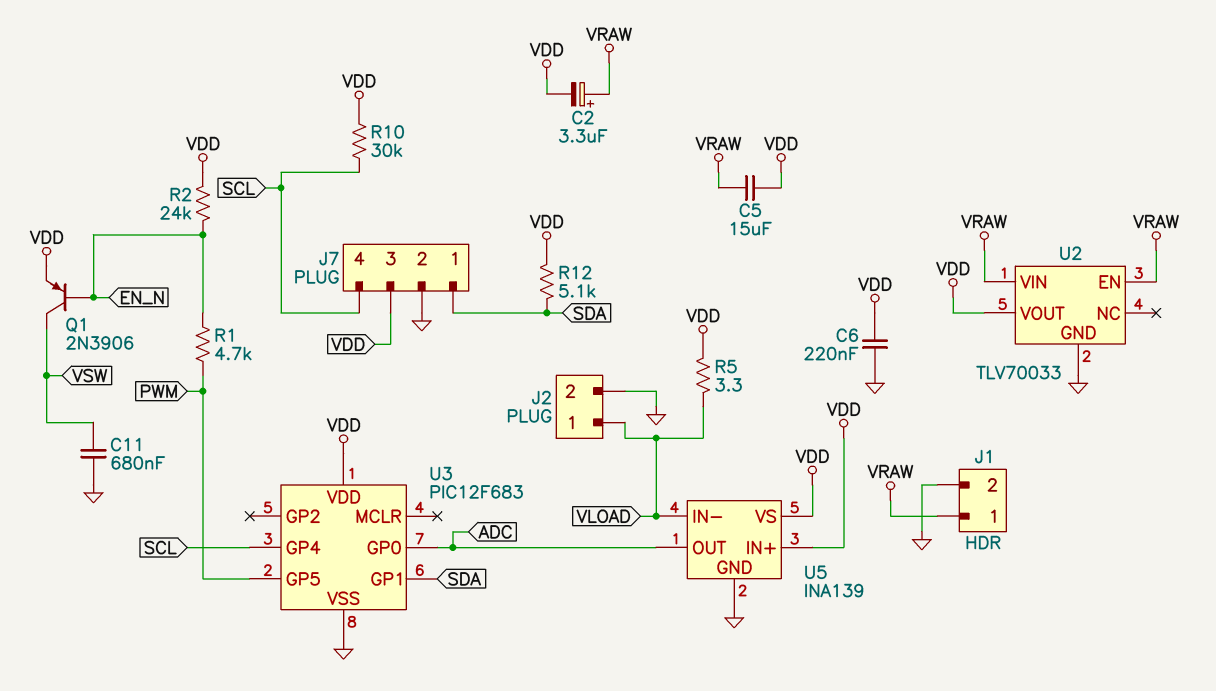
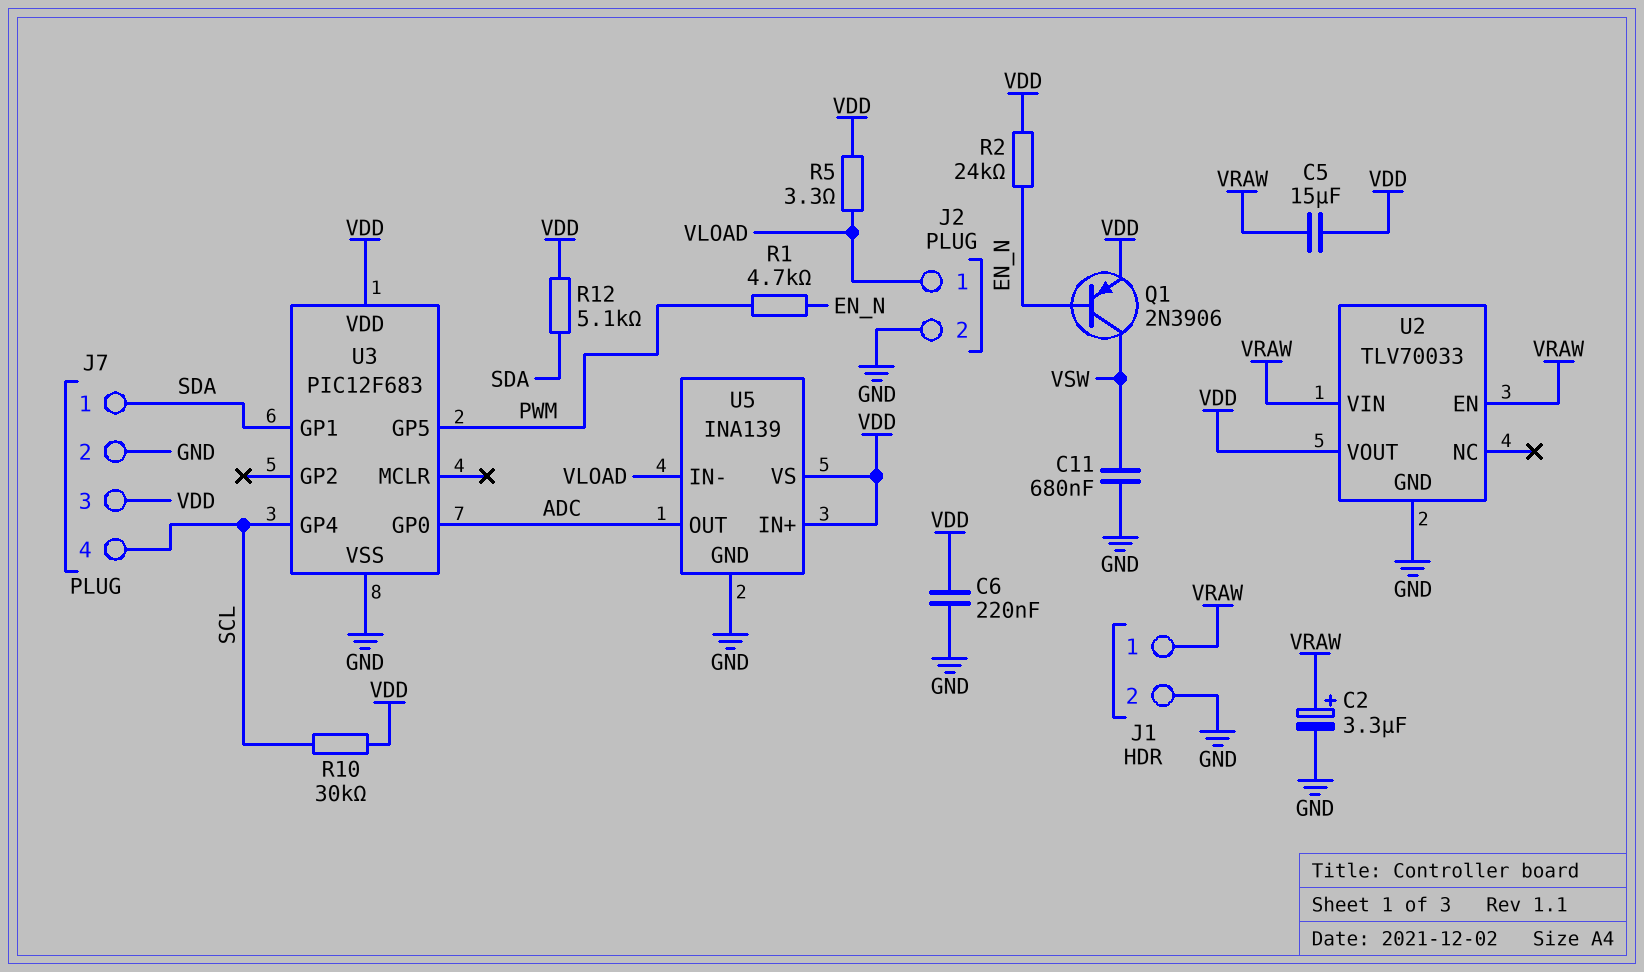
C2: 3.3uF (plus VRAW, minus VDD) -> 3.3uF (plus VRAW, minus GND)

